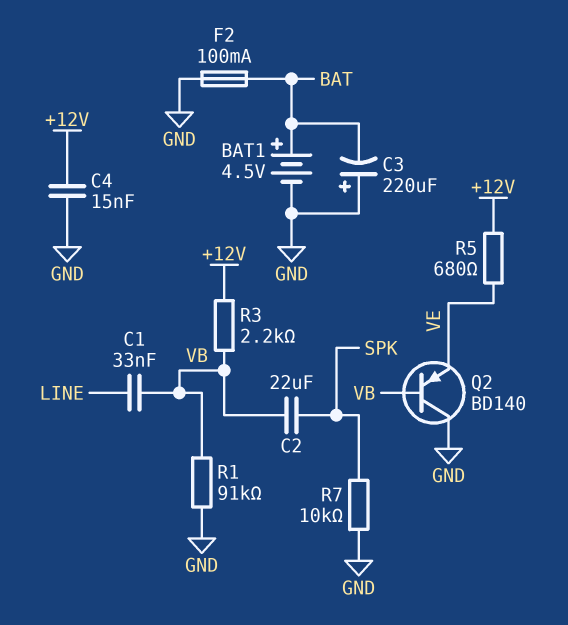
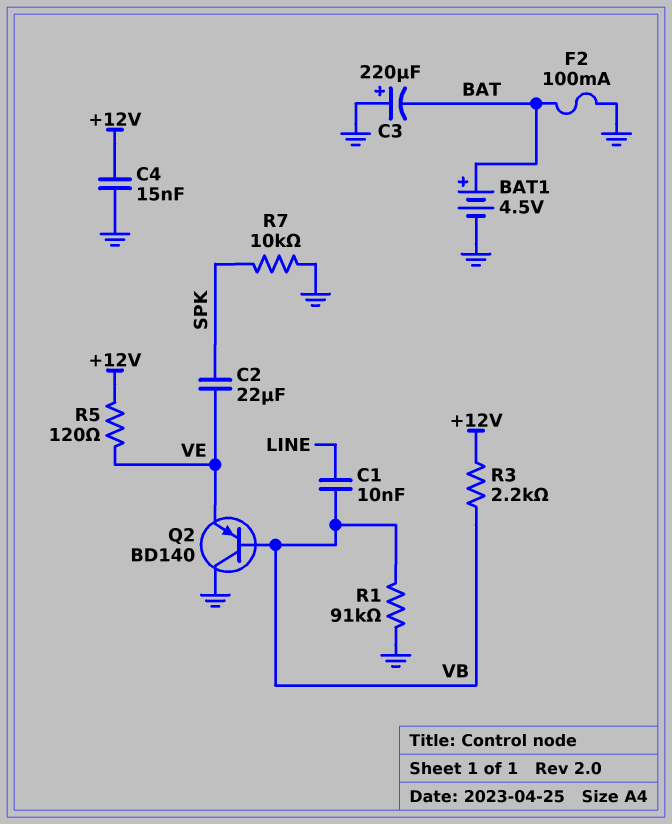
C1: 33nF (LINE, VB) -> 10nF (LINE, VB)
C2: 22uF (SPK, VB) -> 22uF (SPK, VE)
R5: 680 (+12V, VE) -> 120 (+12V, VE)

